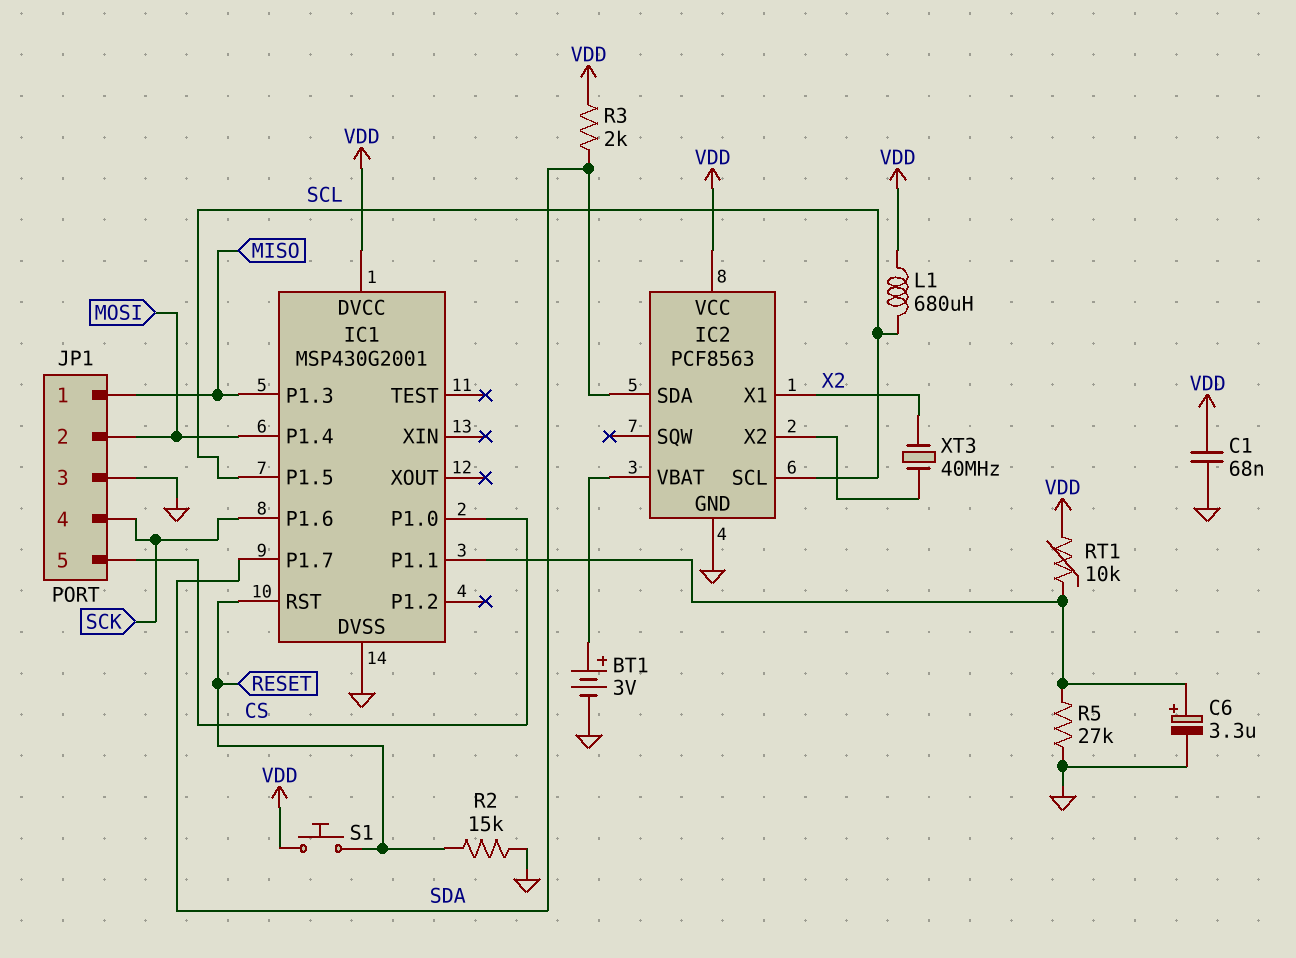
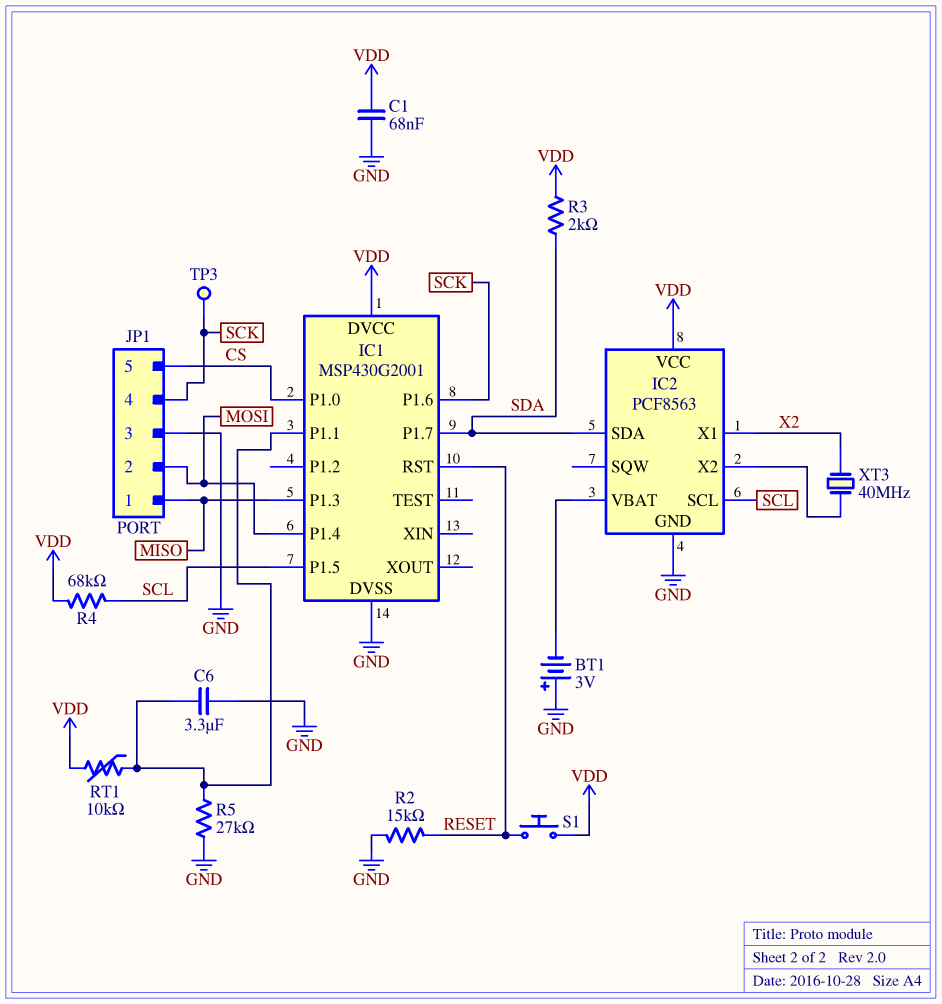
BT1: 3V (plus IC2/VBAT, minus GND) -> 3V (plus GND, minus IC2/VBAT)
C6: 3.3uF (plus IC1/P1.1, minus GND) -> 3.3uF (GND, IC1/P1.1)
L1: 680uH (SCL, VDD) -> none
R4: none -> 68k (SCL, VDD)
TP3: none -> test point (SCK)

